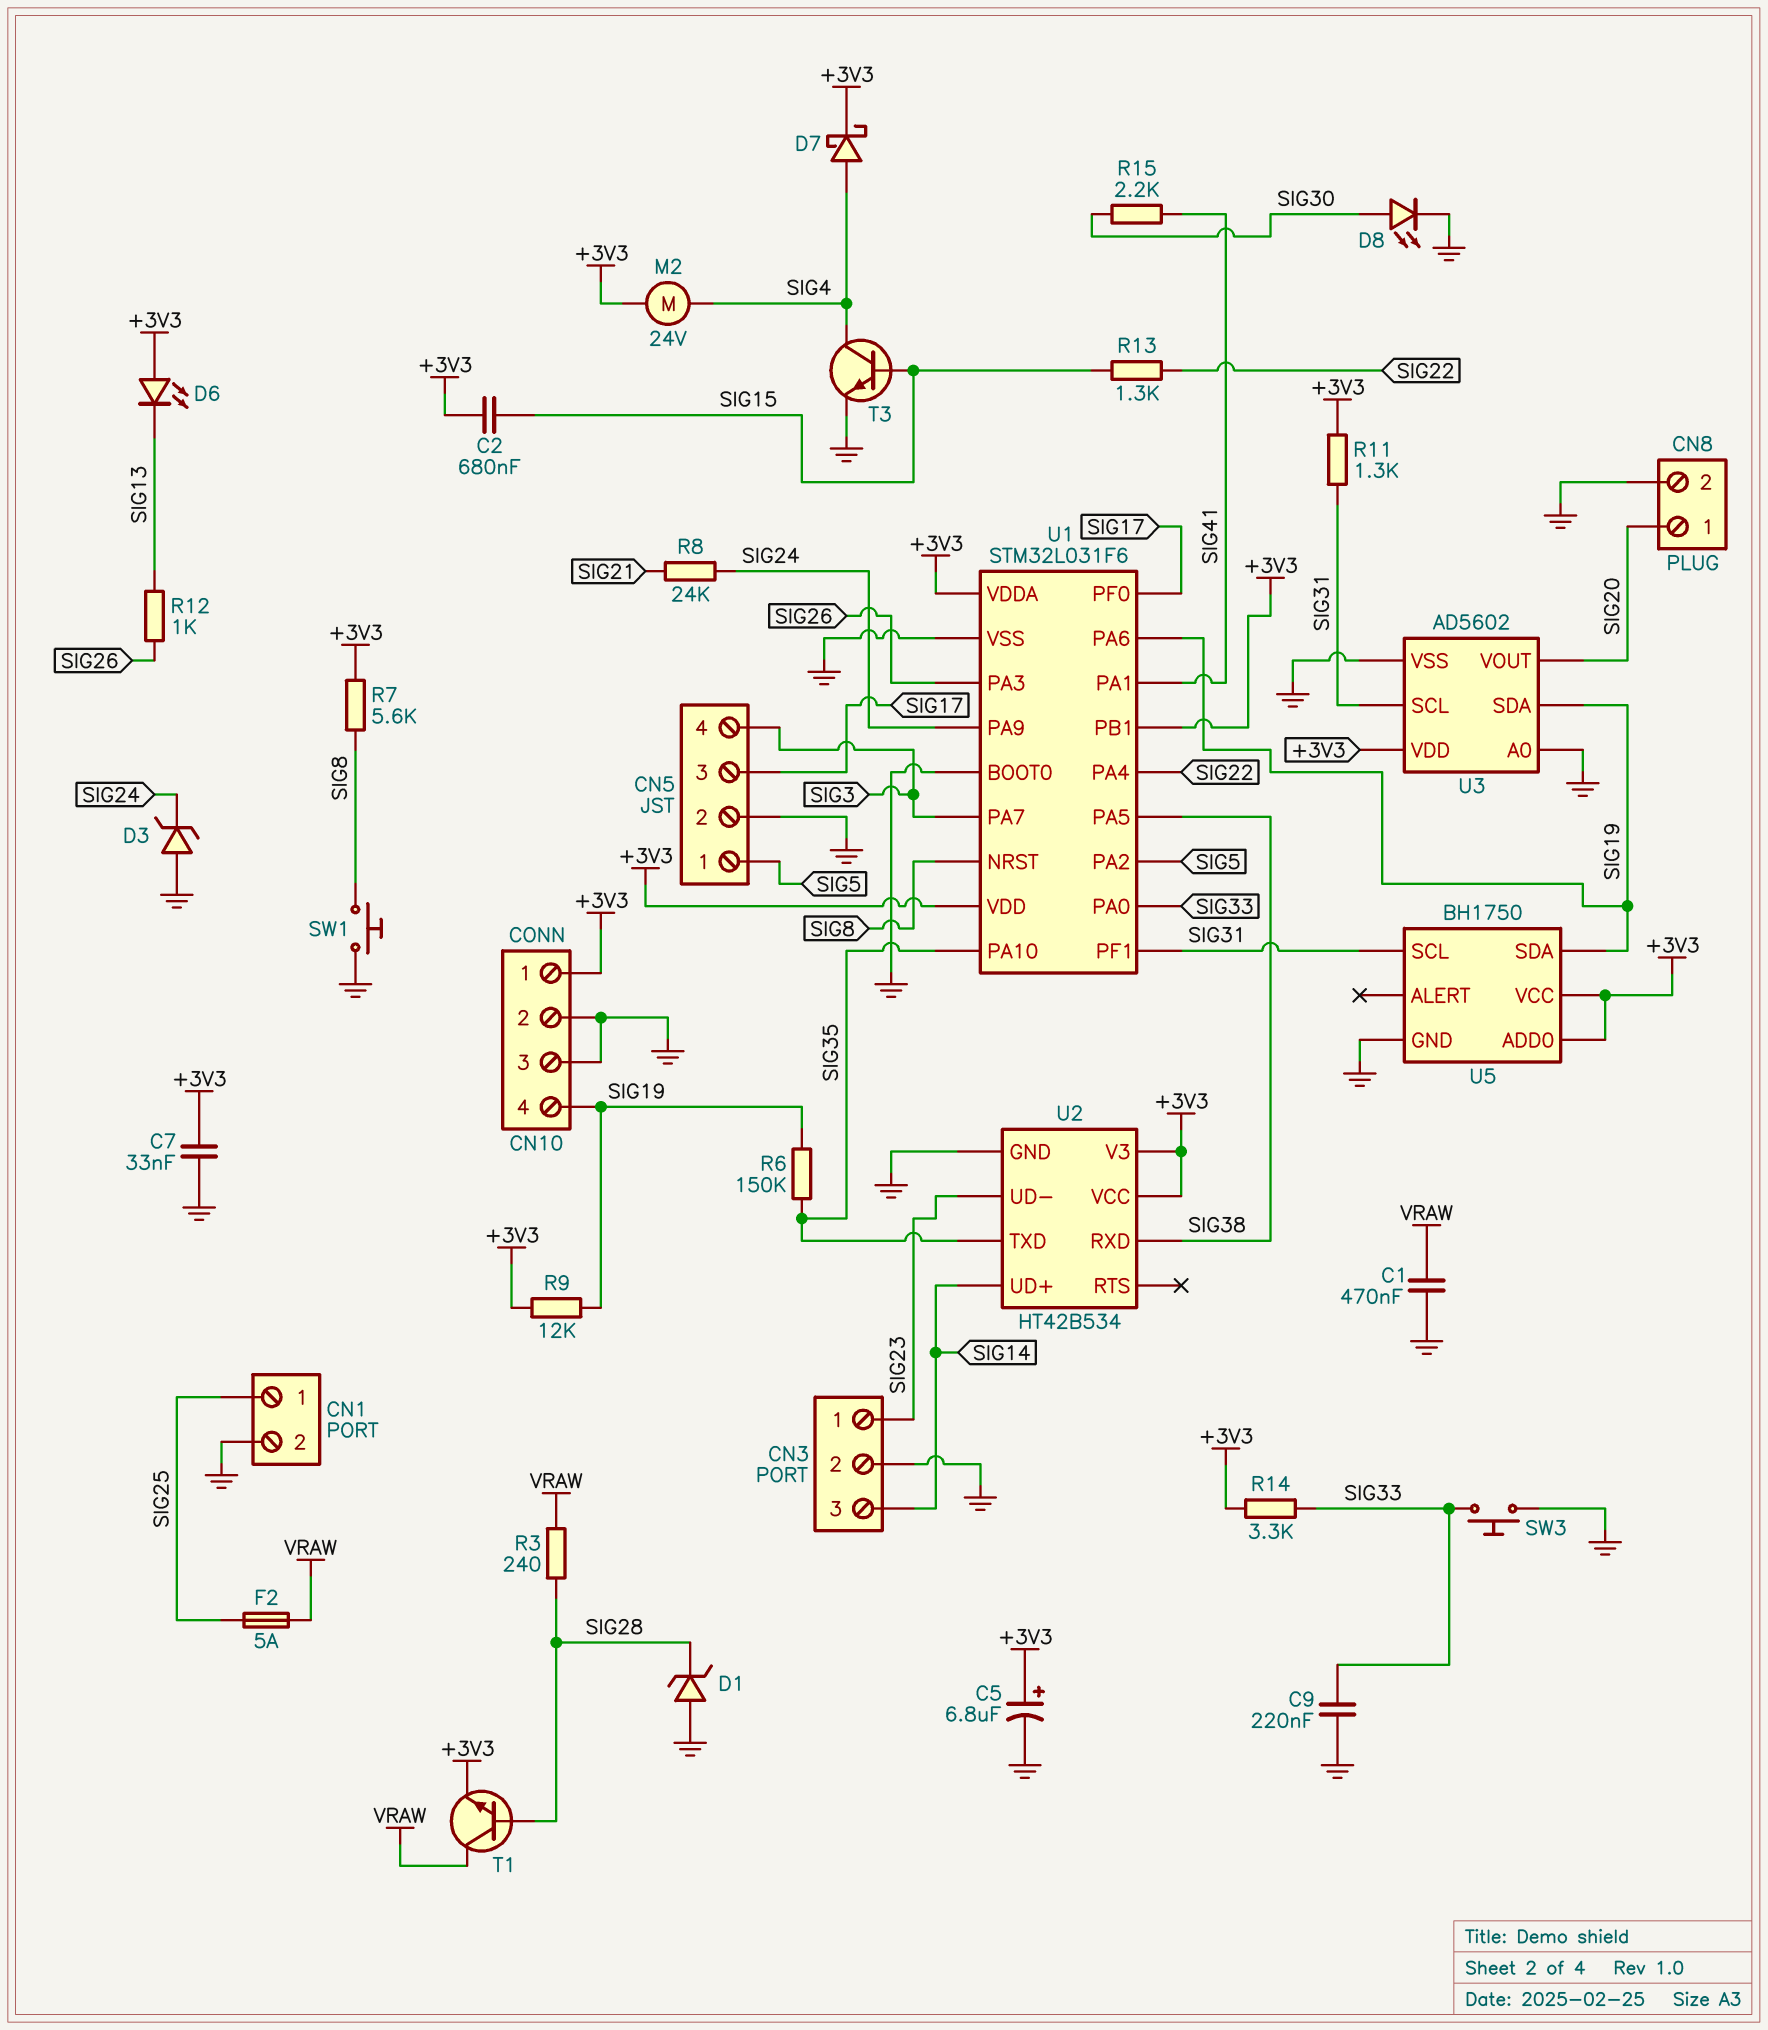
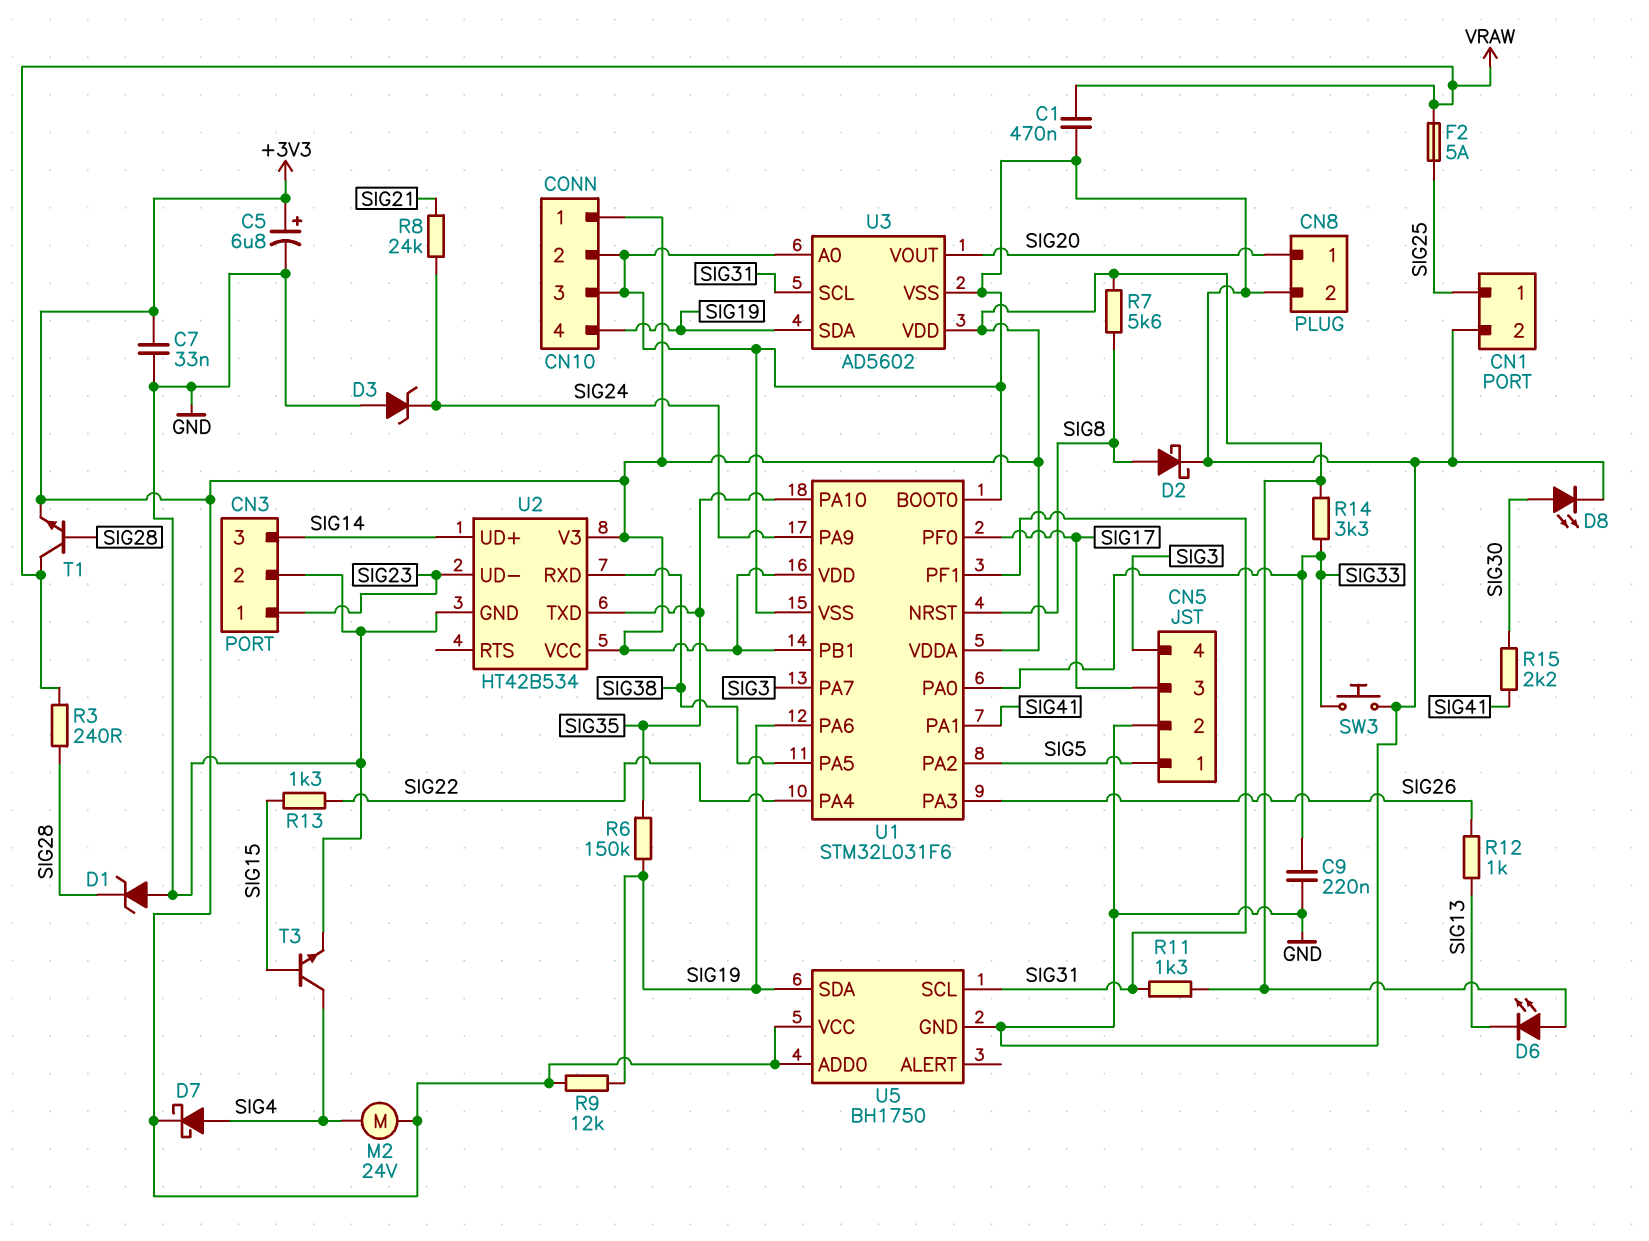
C2: 680nF (+3V3, SIG15) -> none
D2: none -> schottky (A SIG8, K GND)
SW1: button (GND, SIG8) -> none

